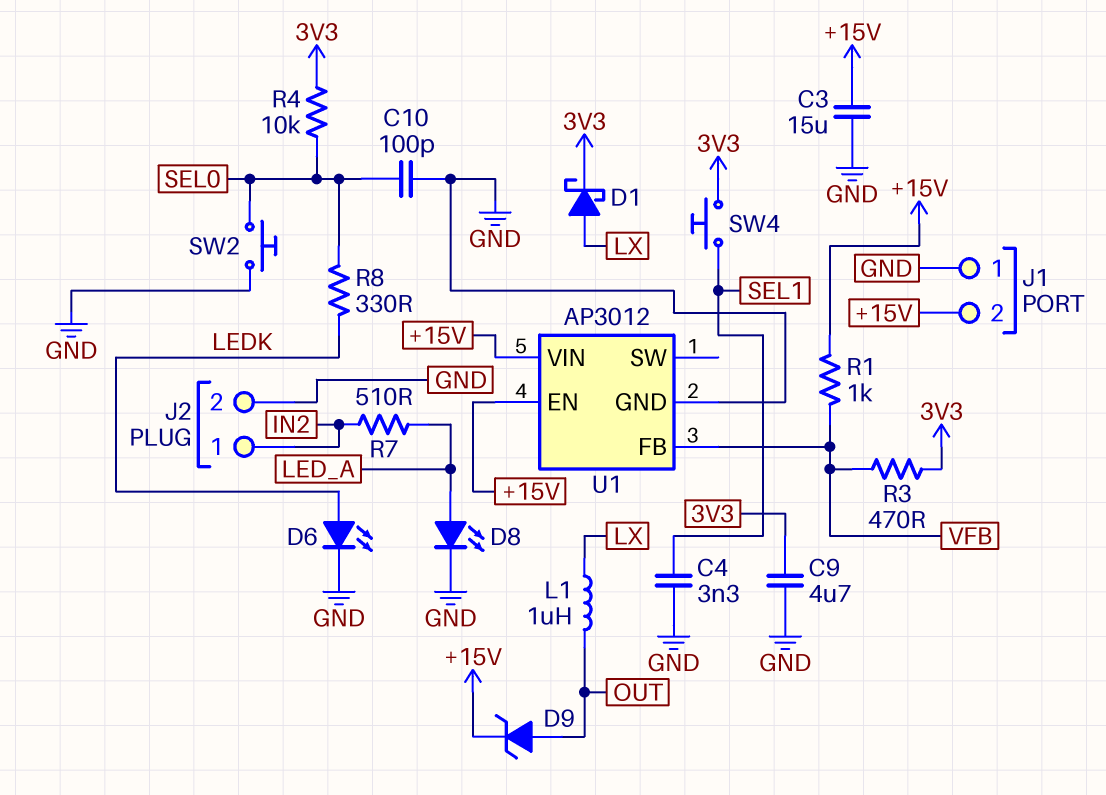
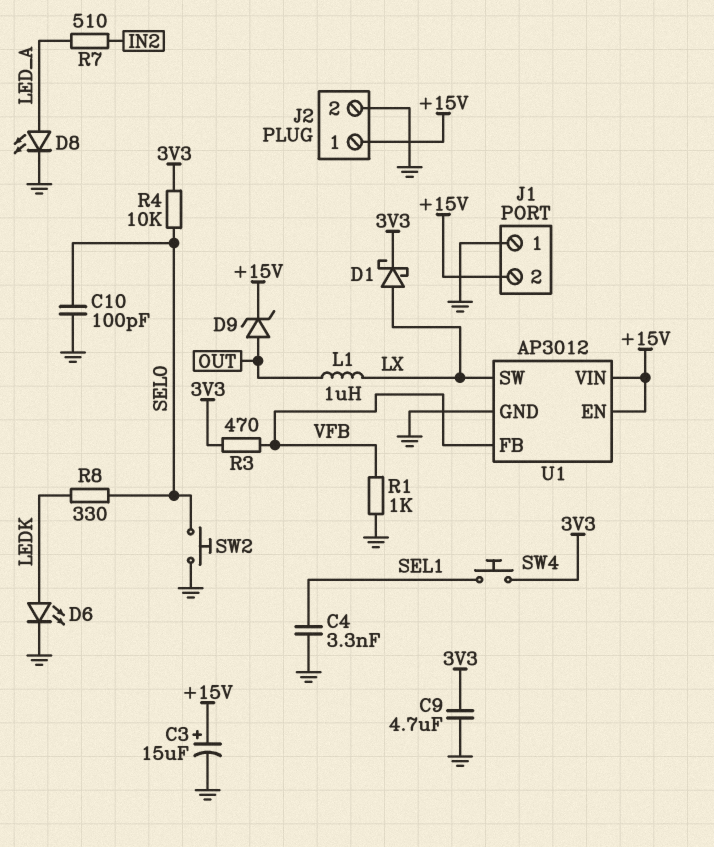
C3: 15uF (+15V, GND) -> 15uF (plus +15V, minus GND)
J2 pin 1: IN2 -> +15V
R1: 1k (+15V, VFB) -> 1k (GND, VFB)
U1 pin SW: none -> LX

